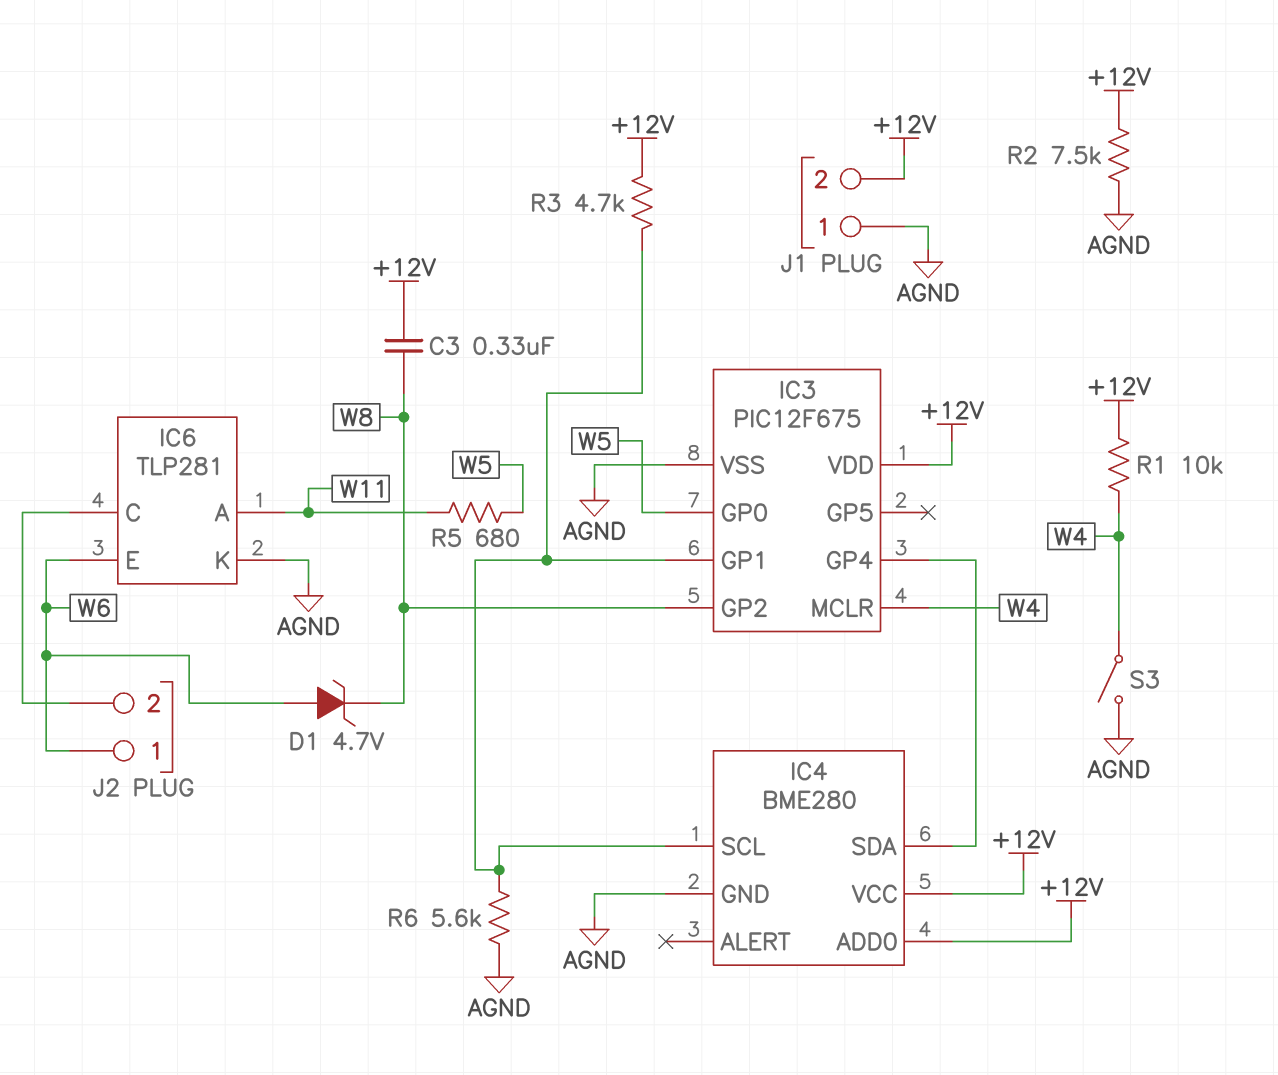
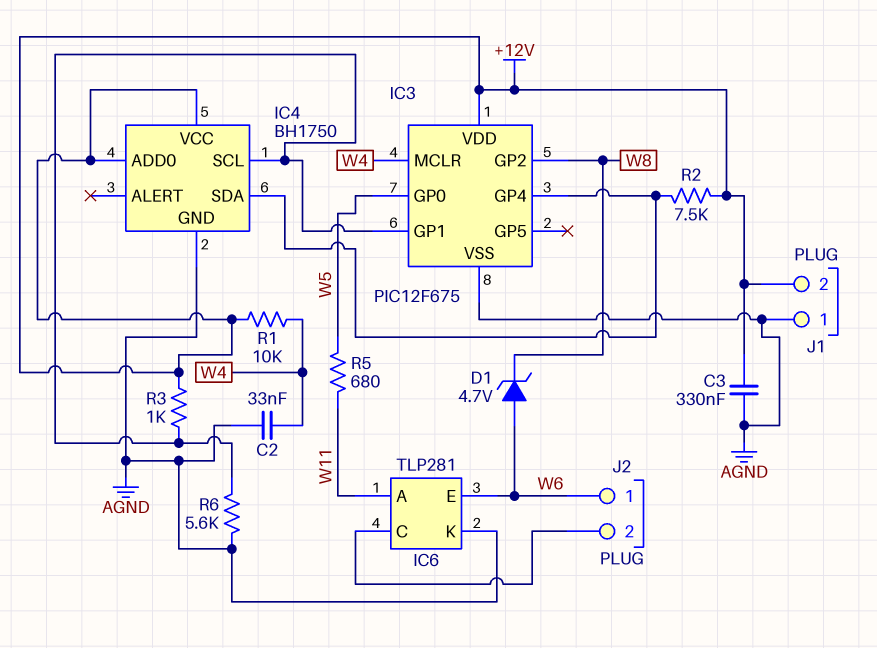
C2: none -> 33nF (AGND, W4)
C3: 330nF (+12V, W8) -> 330nF (+12V, AGND)
IC4: BME280 -> BH1750
R2: 7.5k (+12V, AGND) -> 7.5k (+12V, IC3/GP4)
R3: 4.7k (+12V, IC3/GP1) -> 1k (+12V, IC3/GP1)
S3: switch (AGND, W4) -> none

